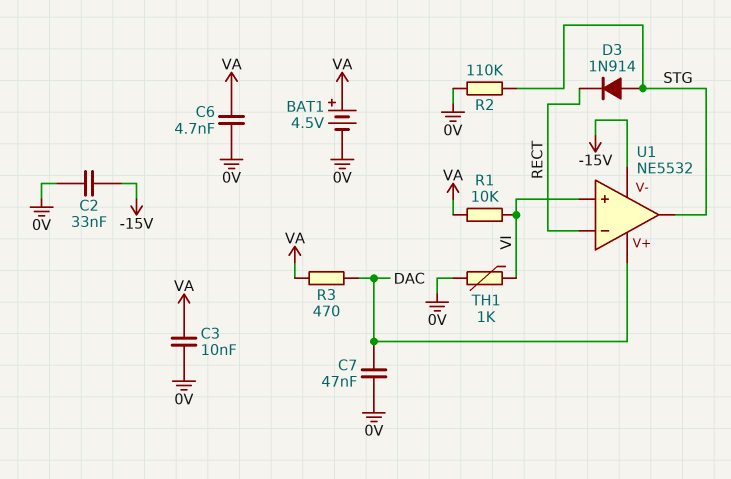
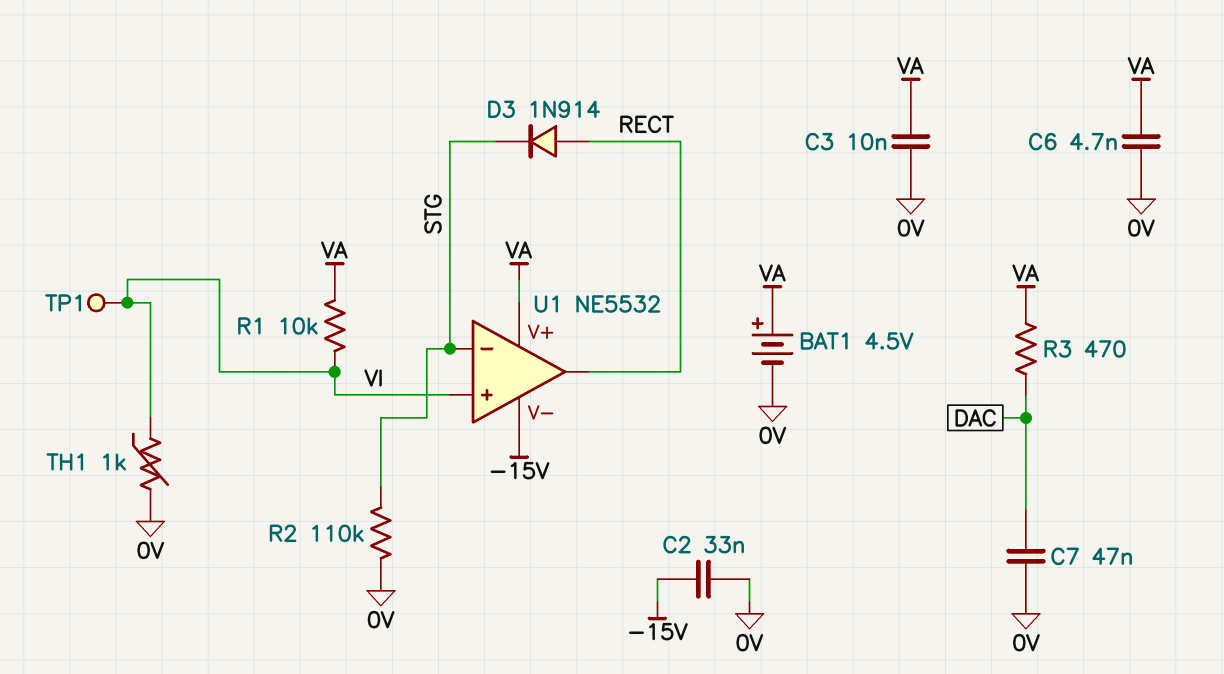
D3: diode 1N914 (A STG, K RECT) -> diode 1N914 (A RECT, K STG)
TP1: none -> test point (VI)
U1 pin V+: DAC -> VA
U1 pin in-: RECT -> STG
U1 pin out: STG -> RECT

